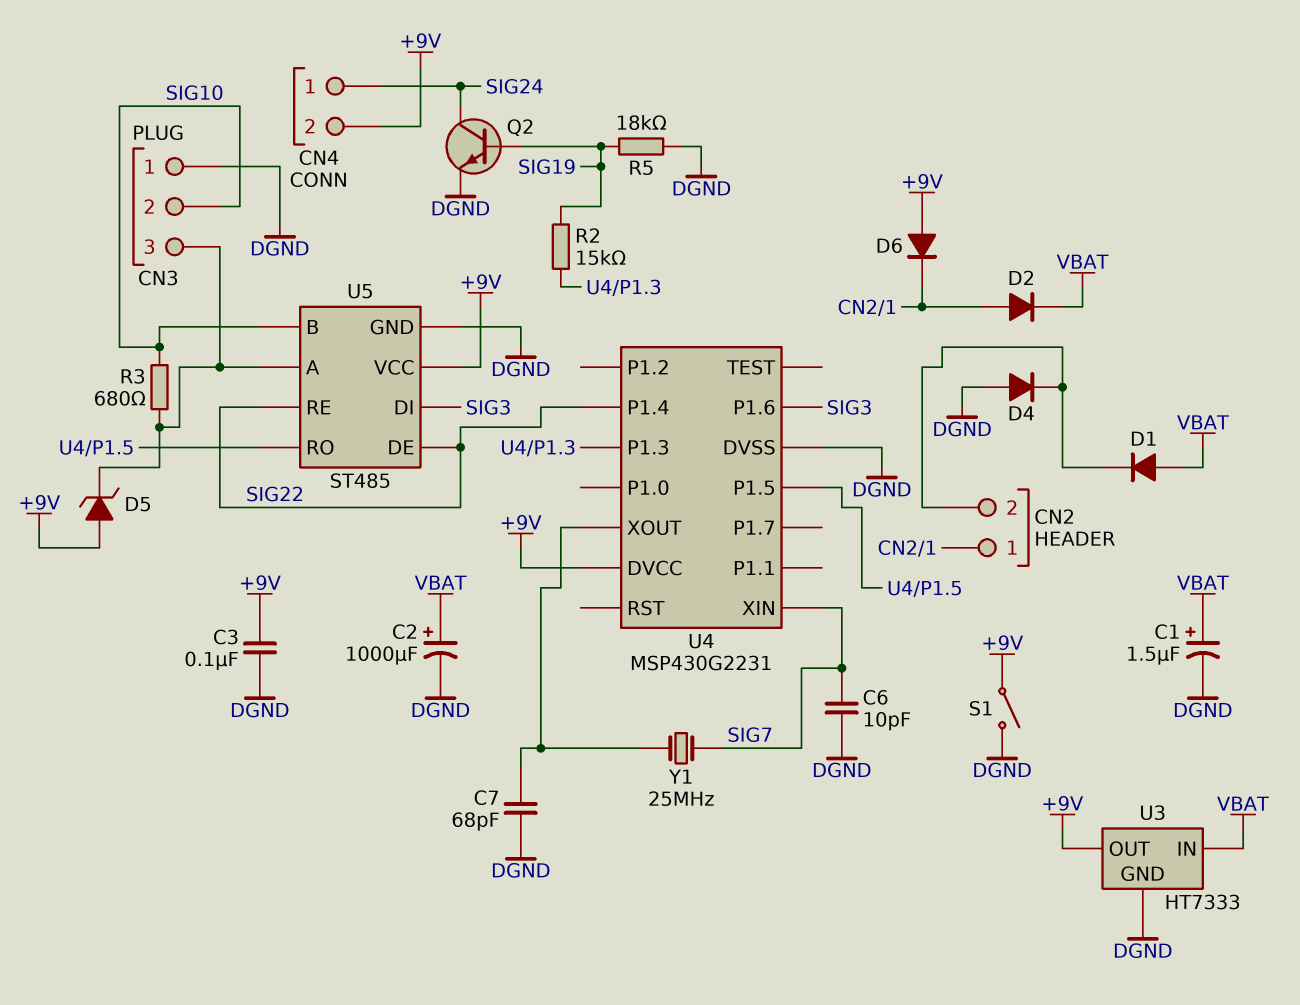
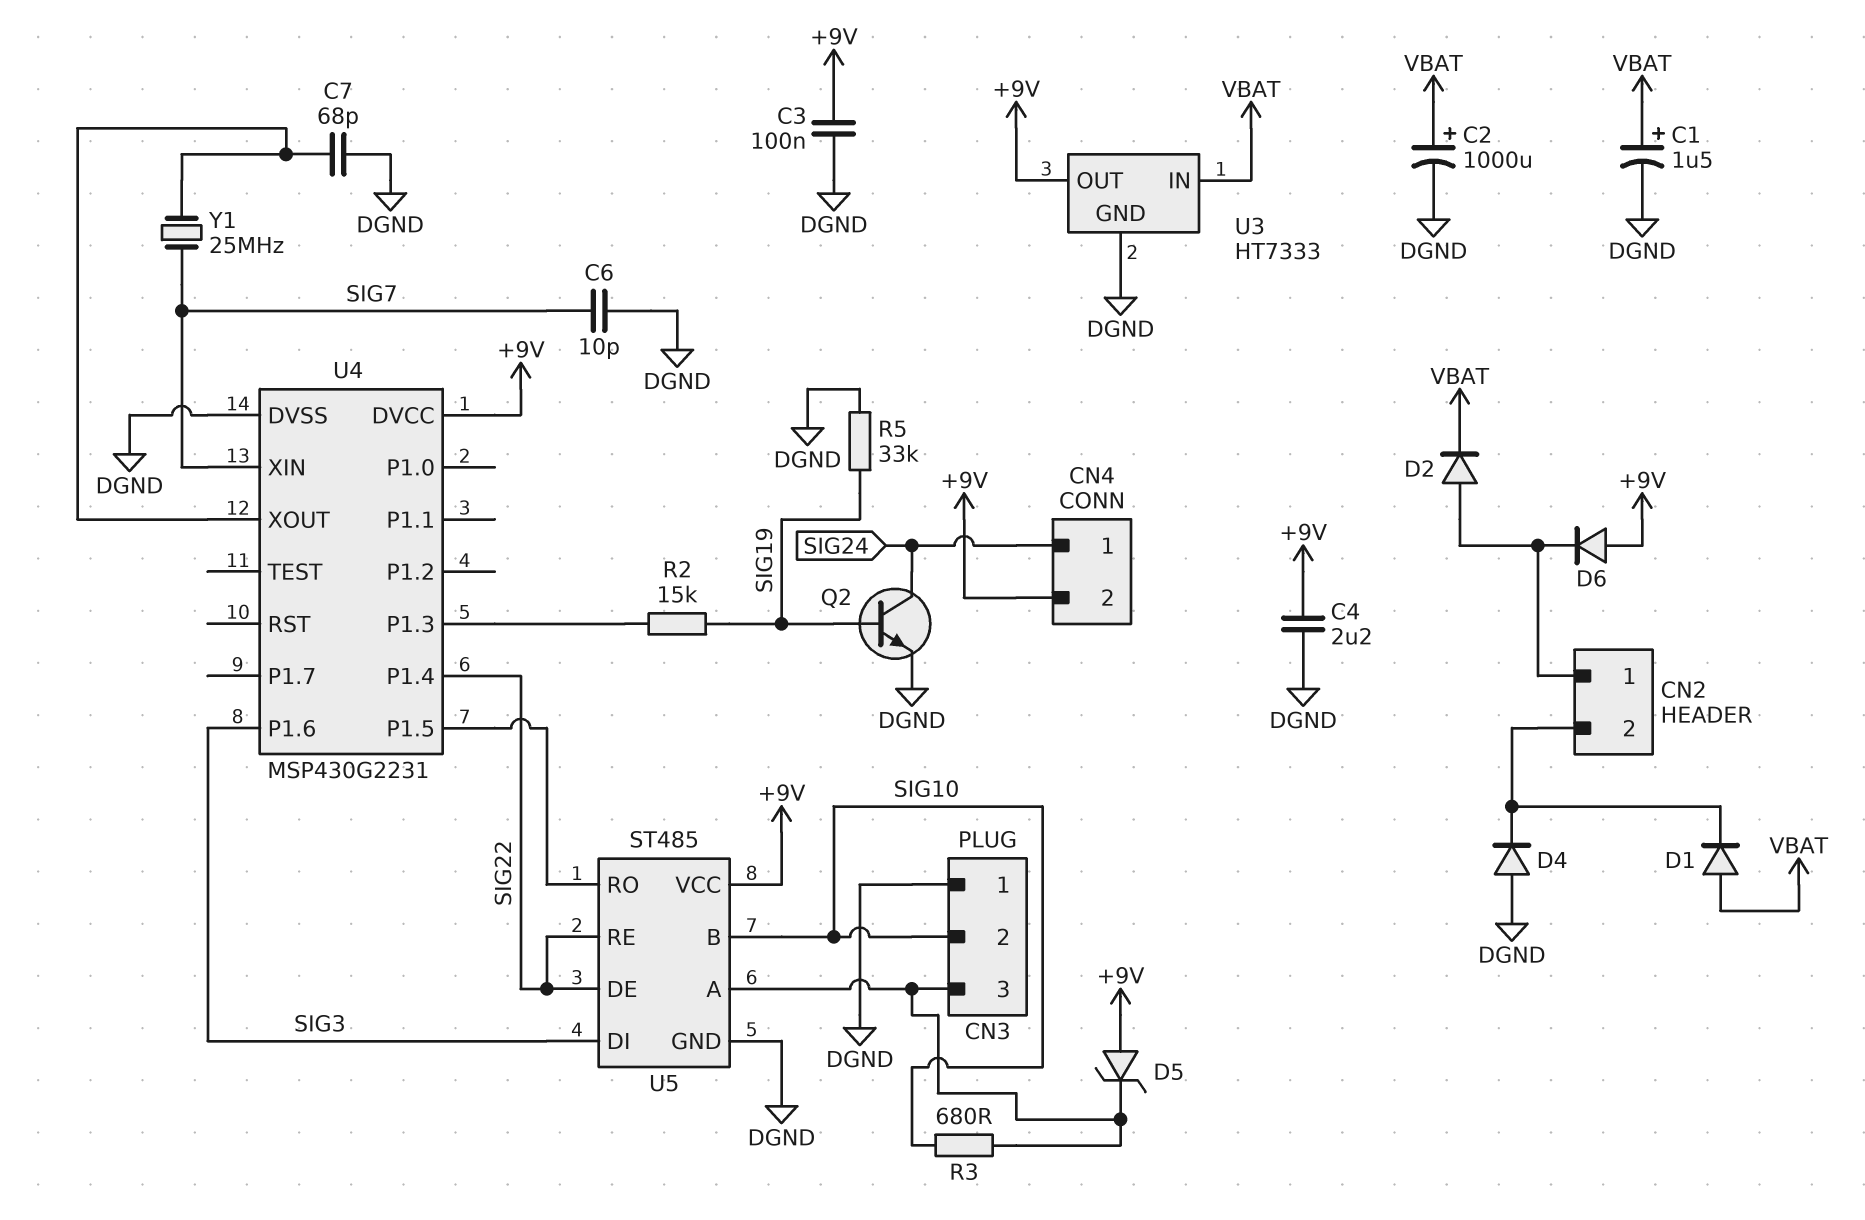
C4: none -> 2.2uF (+9V, DGND)
R5: 18k (DGND, SIG19) -> 33k (DGND, SIG19)
S1: switch (+9V, DGND) -> none

